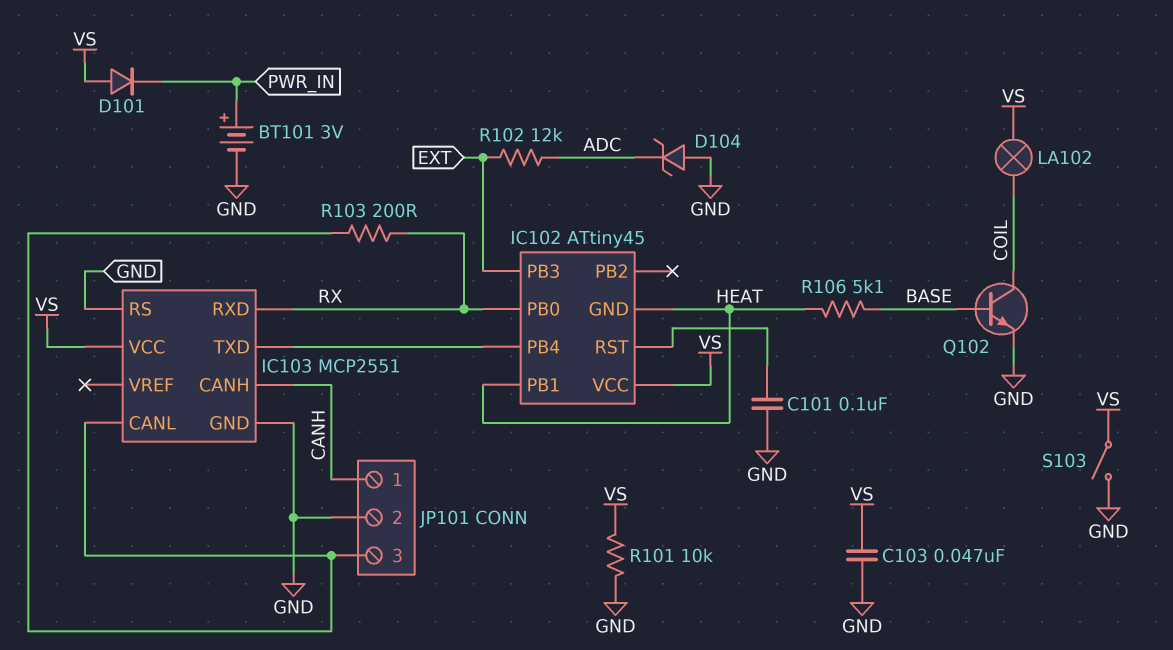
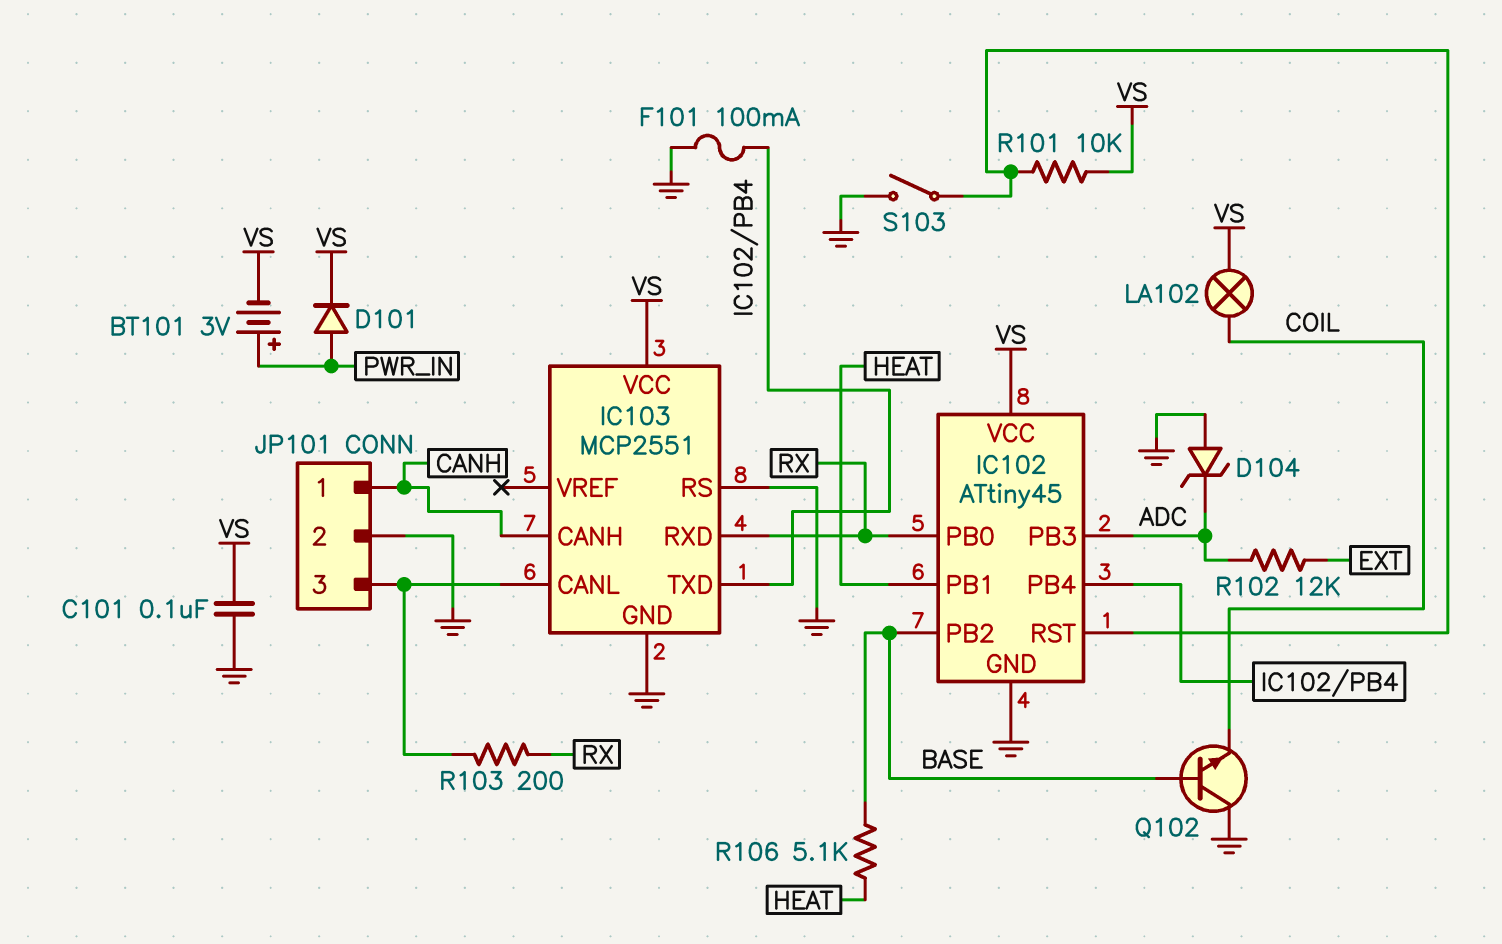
BT101: 3V (plus PWR_IN, minus GND) -> 3V (plus PWR_IN, minus VS)
C101: 100nF (GND, IC102/RST) -> 100nF (GND, VS)
C103: 47nF (GND, VS) -> none
D101: diode (A VS, K PWR_IN) -> diode (A PWR_IN, K VS)
F101: none -> 100mA (GND, IC102/PB4)
IC102 pin GND: HEAT -> GND
IC102 pin PB2: none -> BASE
IC102 pin PB3: EXT -> ADC
Q102: NPN (B BASE, C COIL, E GND) -> NPN (B BASE, C GND, E COIL)
R101: 10k (GND, VS) -> 10k (IC102/RST, VS)
S103: switch (GND, VS) -> switch (GND, IC102/RST)

